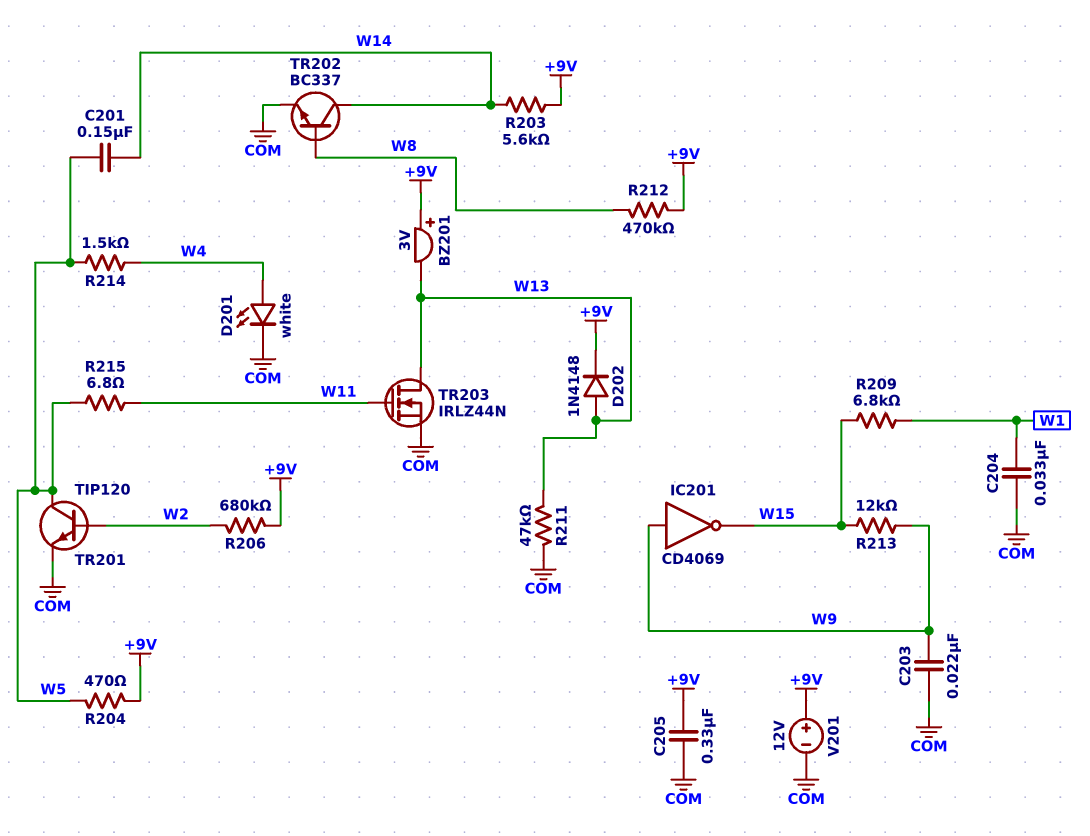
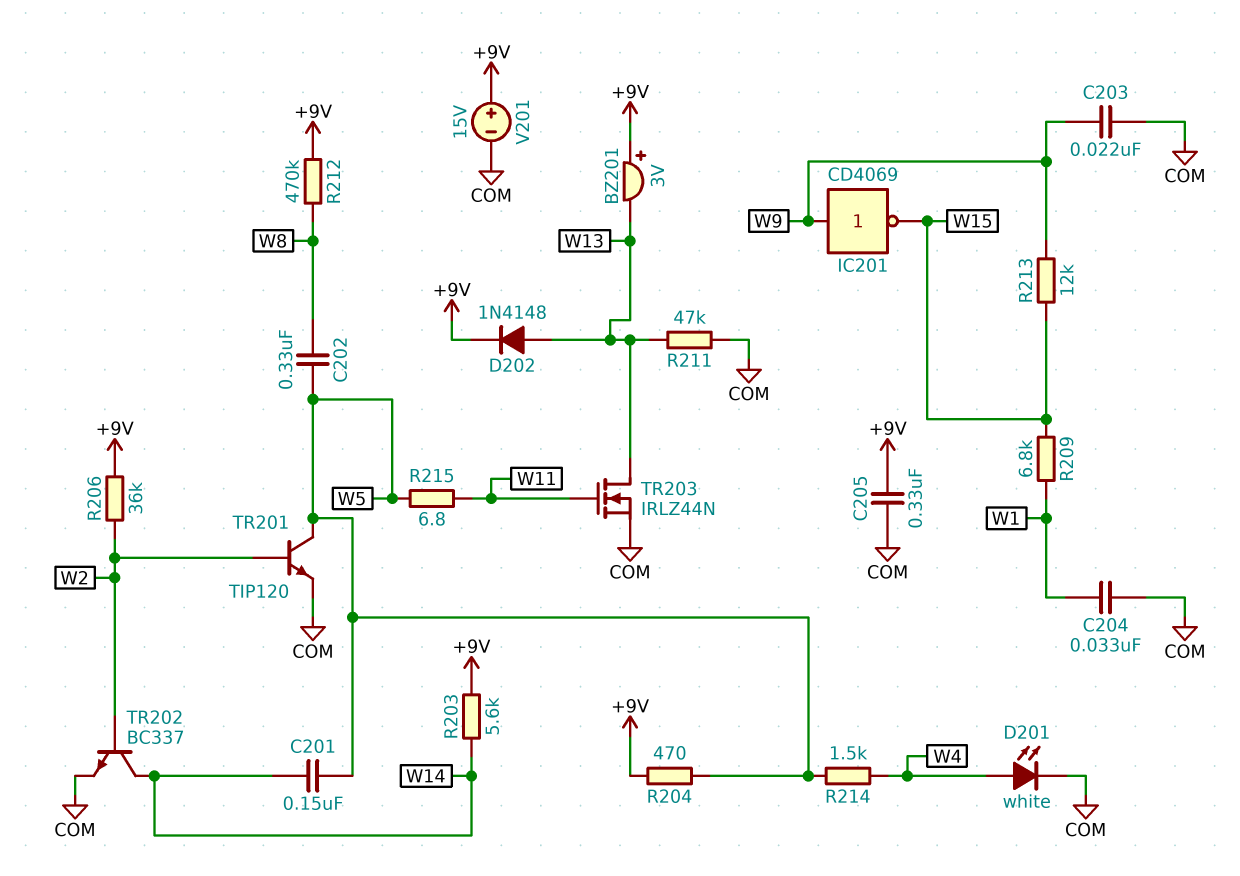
C202: none -> 330nF (W5, W8)
R206: 680k (+9V, W2) -> 36k (+9V, W2)
TR202: NPN BC337 (B W8, C W14, E COM) -> NPN BC337 (B W2, C W14, E COM)
V201: 12V (plus +9V, minus COM) -> 15V (plus +9V, minus COM)

